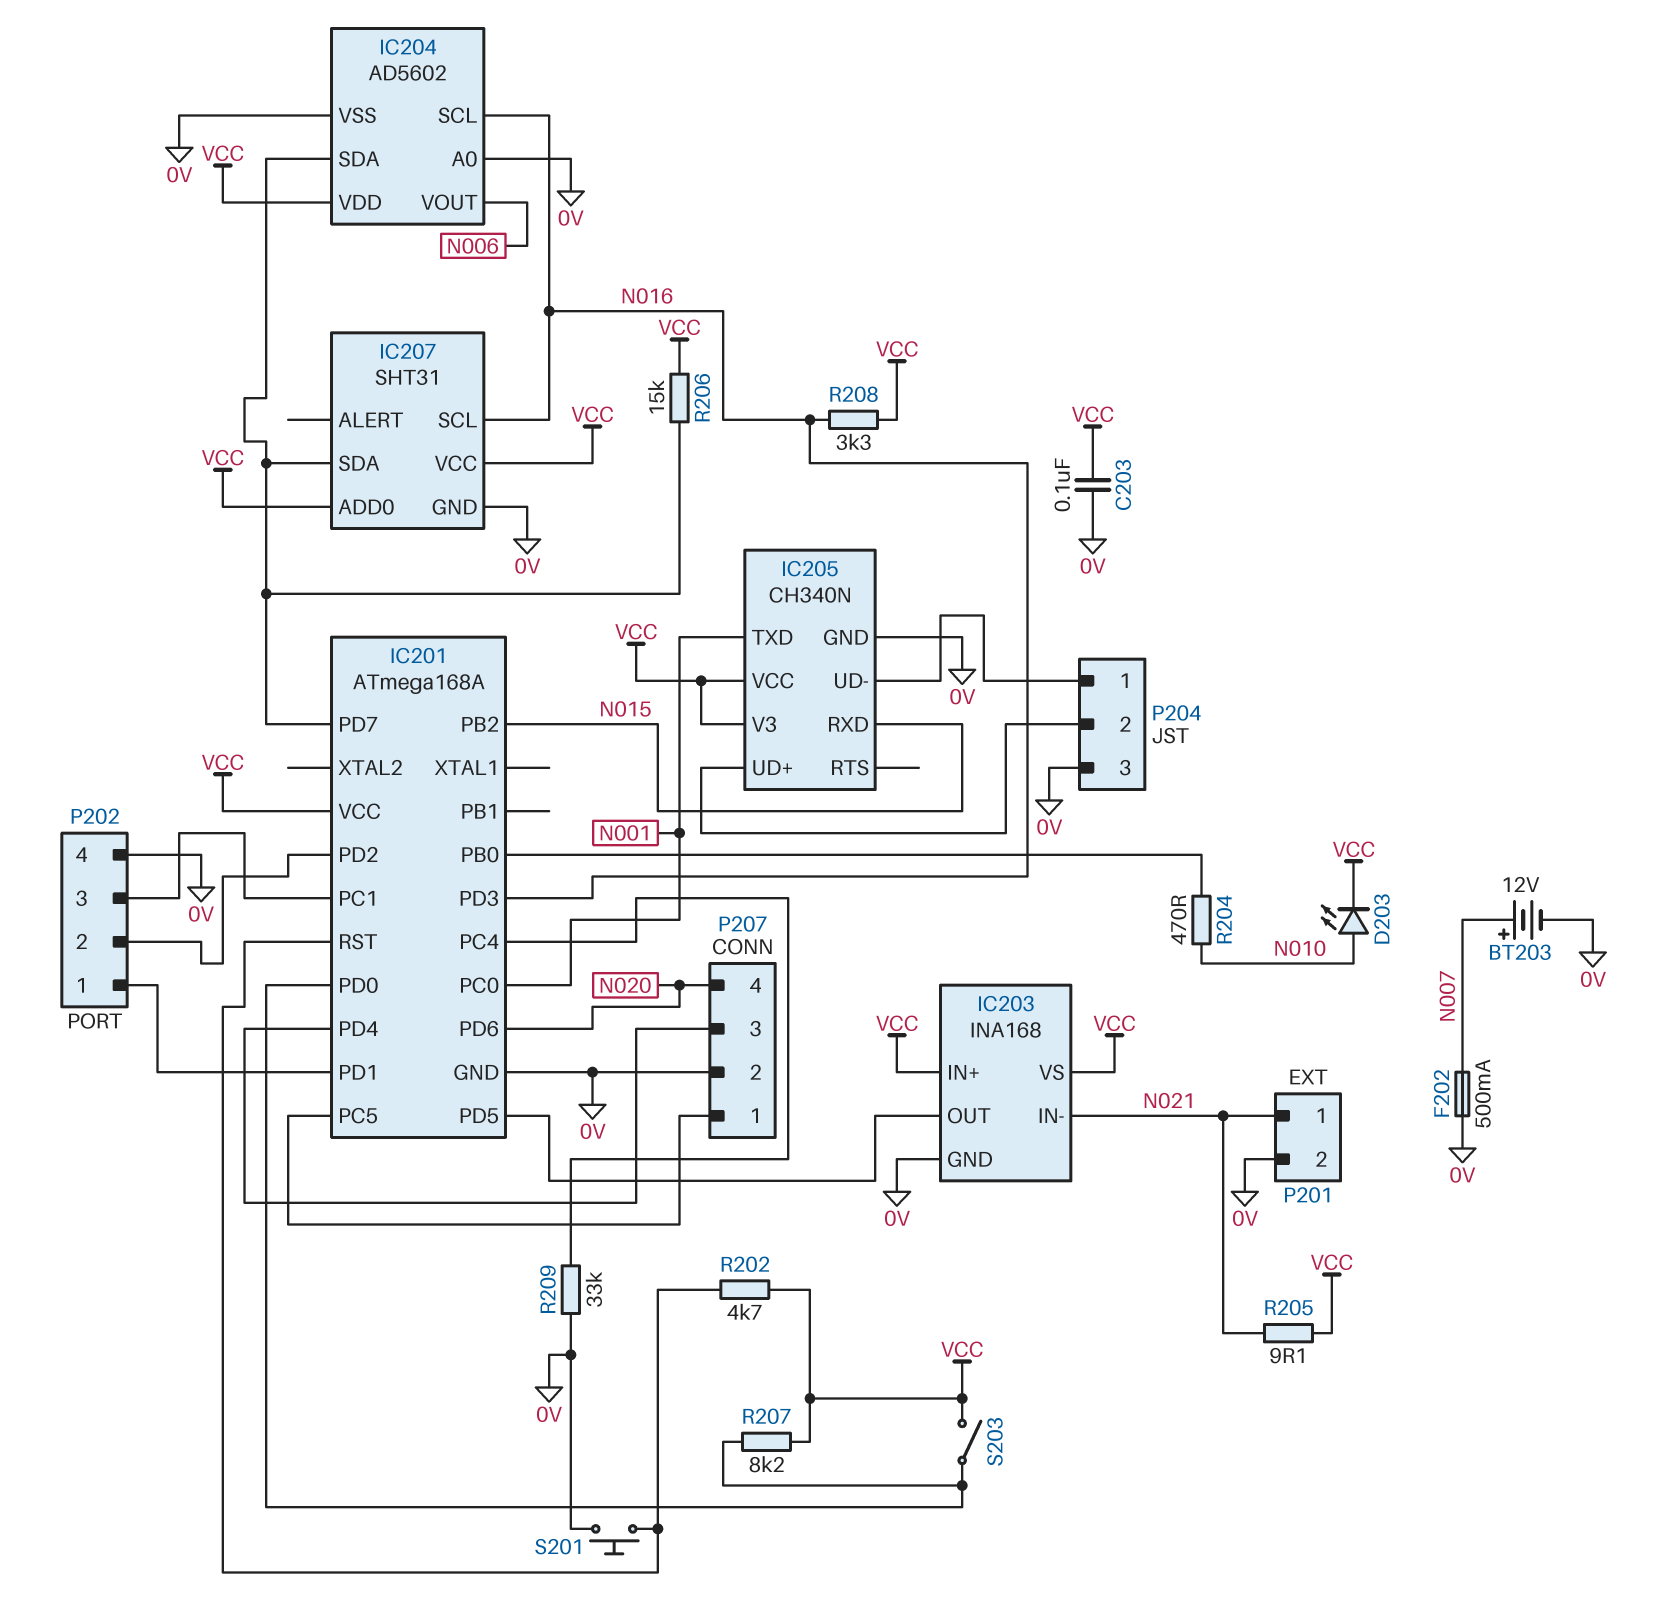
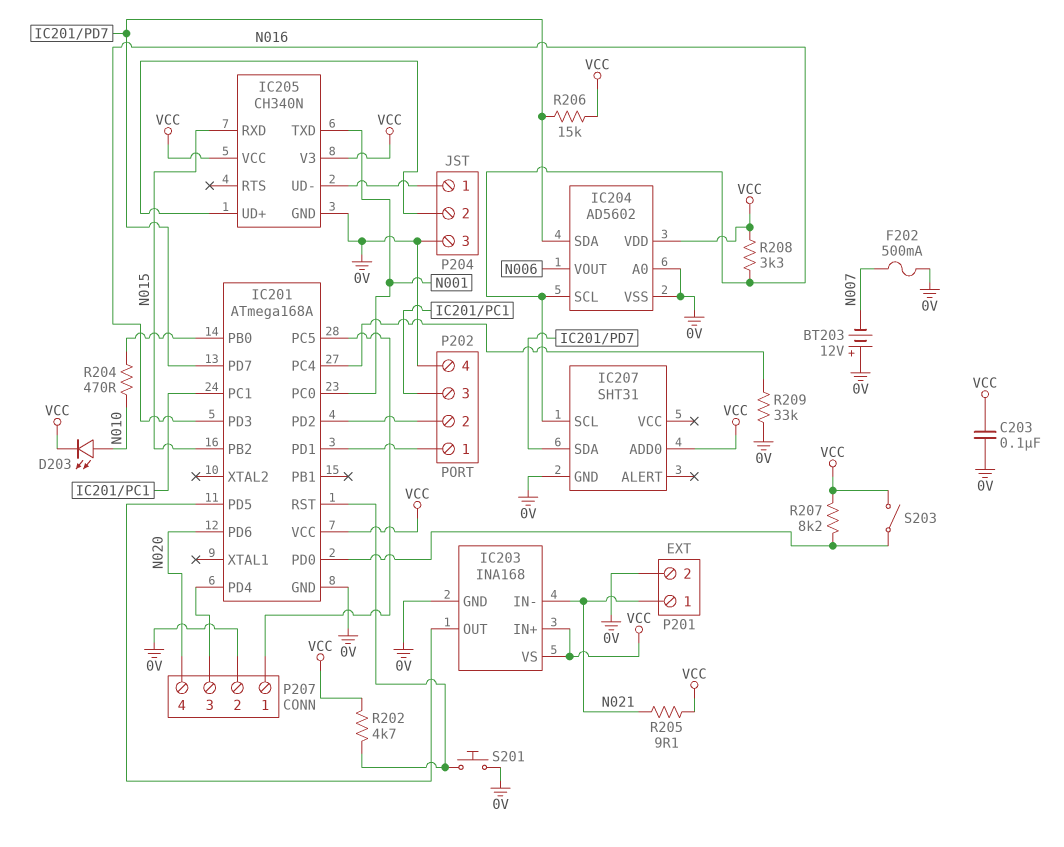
BT203: 12V (plus N007, minus 0V) -> 12V (plus 0V, minus N007)
IC207 pin VCC: VCC -> none

